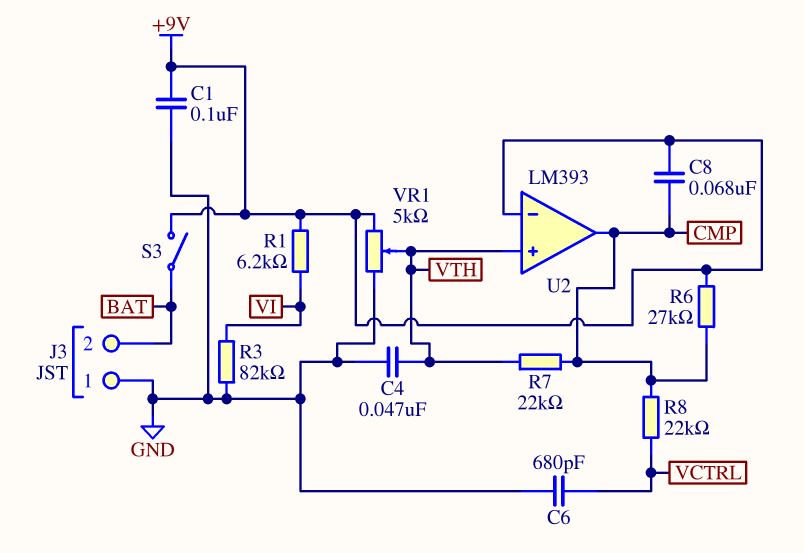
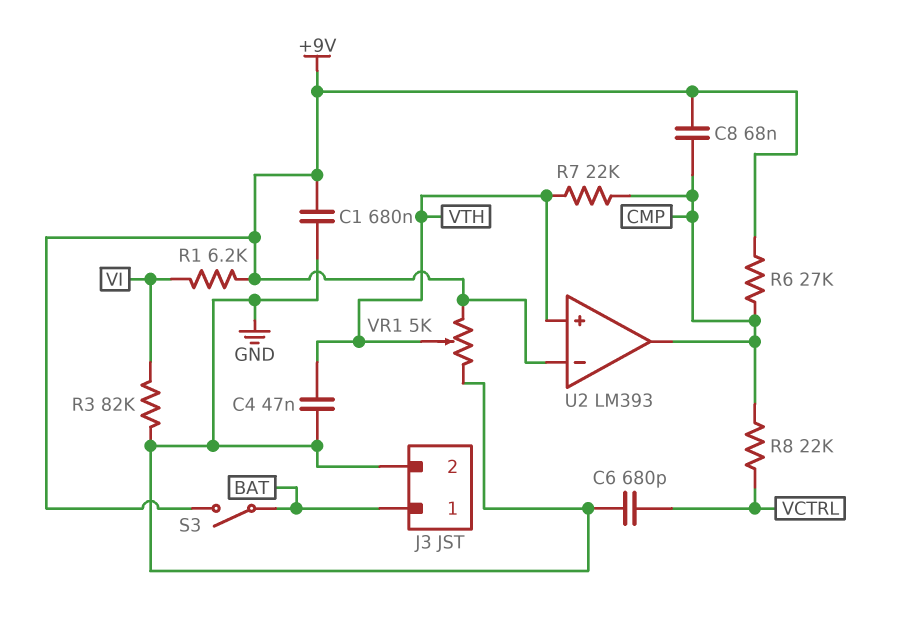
C1: 100nF (+9V, GND) -> 680nF (+9V, GND)
J3 pin 1: GND -> BAT
J3 pin 2: BAT -> GND

